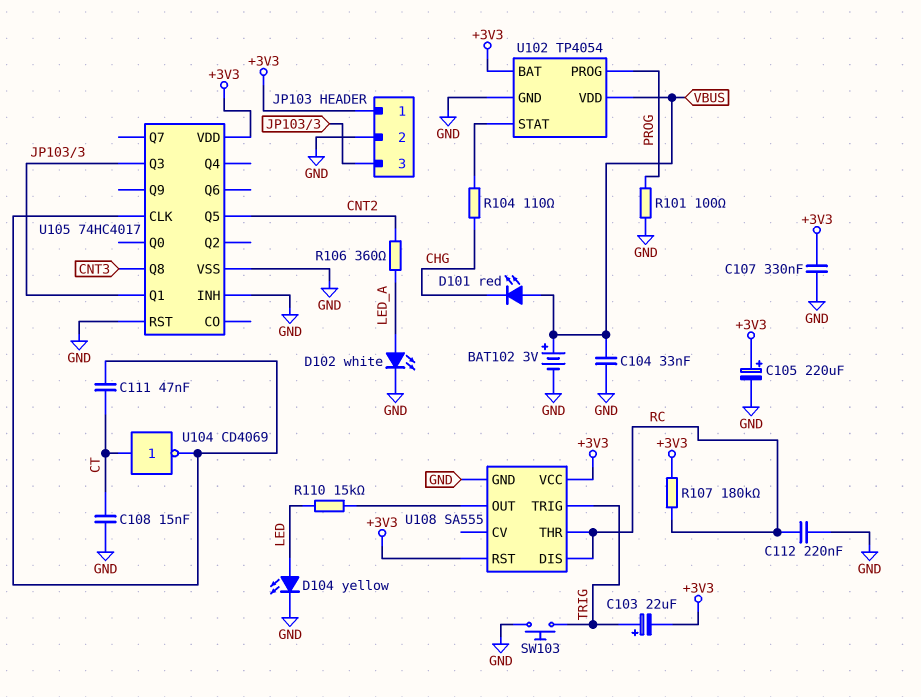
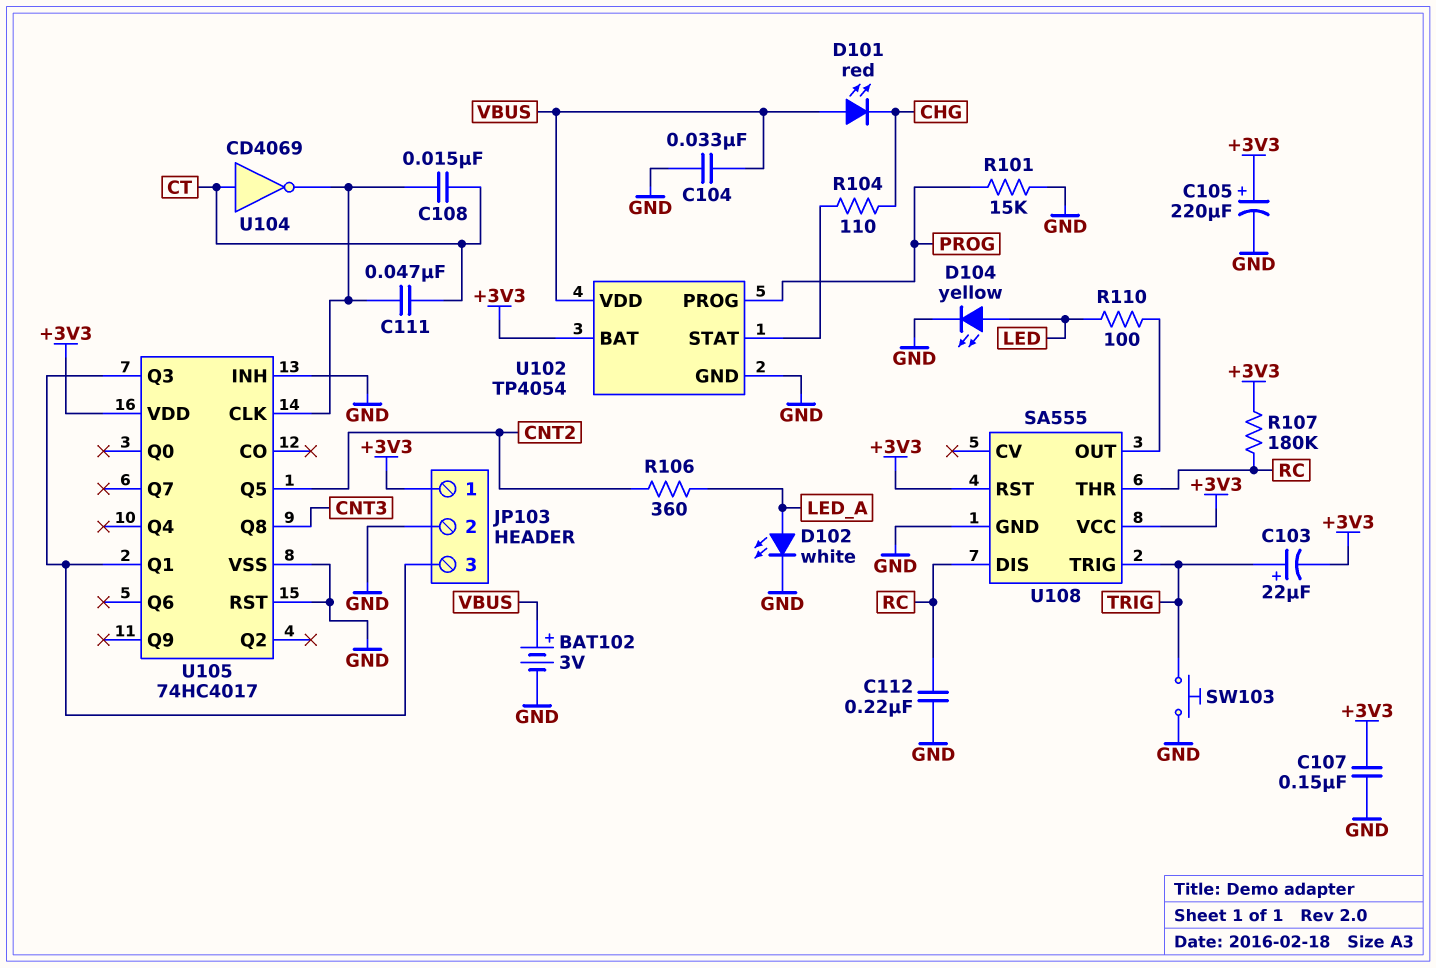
C107: 330nF (+3V3, GND) -> 150nF (+3V3, GND)
C108: 15nF (CT, GND) -> 15nF (CT, U105/CLK)
R101: 100 (GND, PROG) -> 15k (GND, PROG)
R110: 15k (LED, U108/OUT) -> 100 (LED, U108/OUT)

